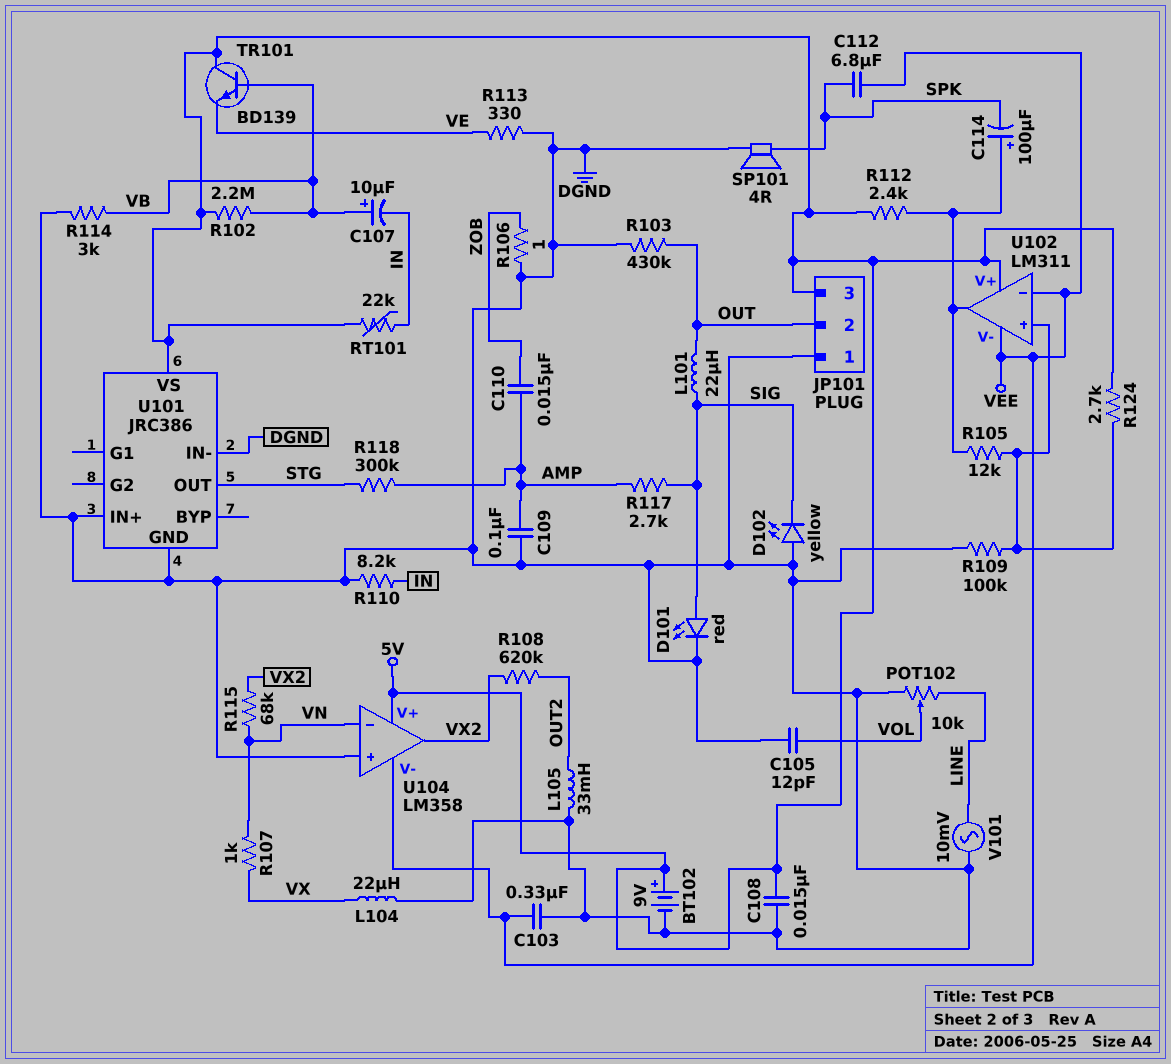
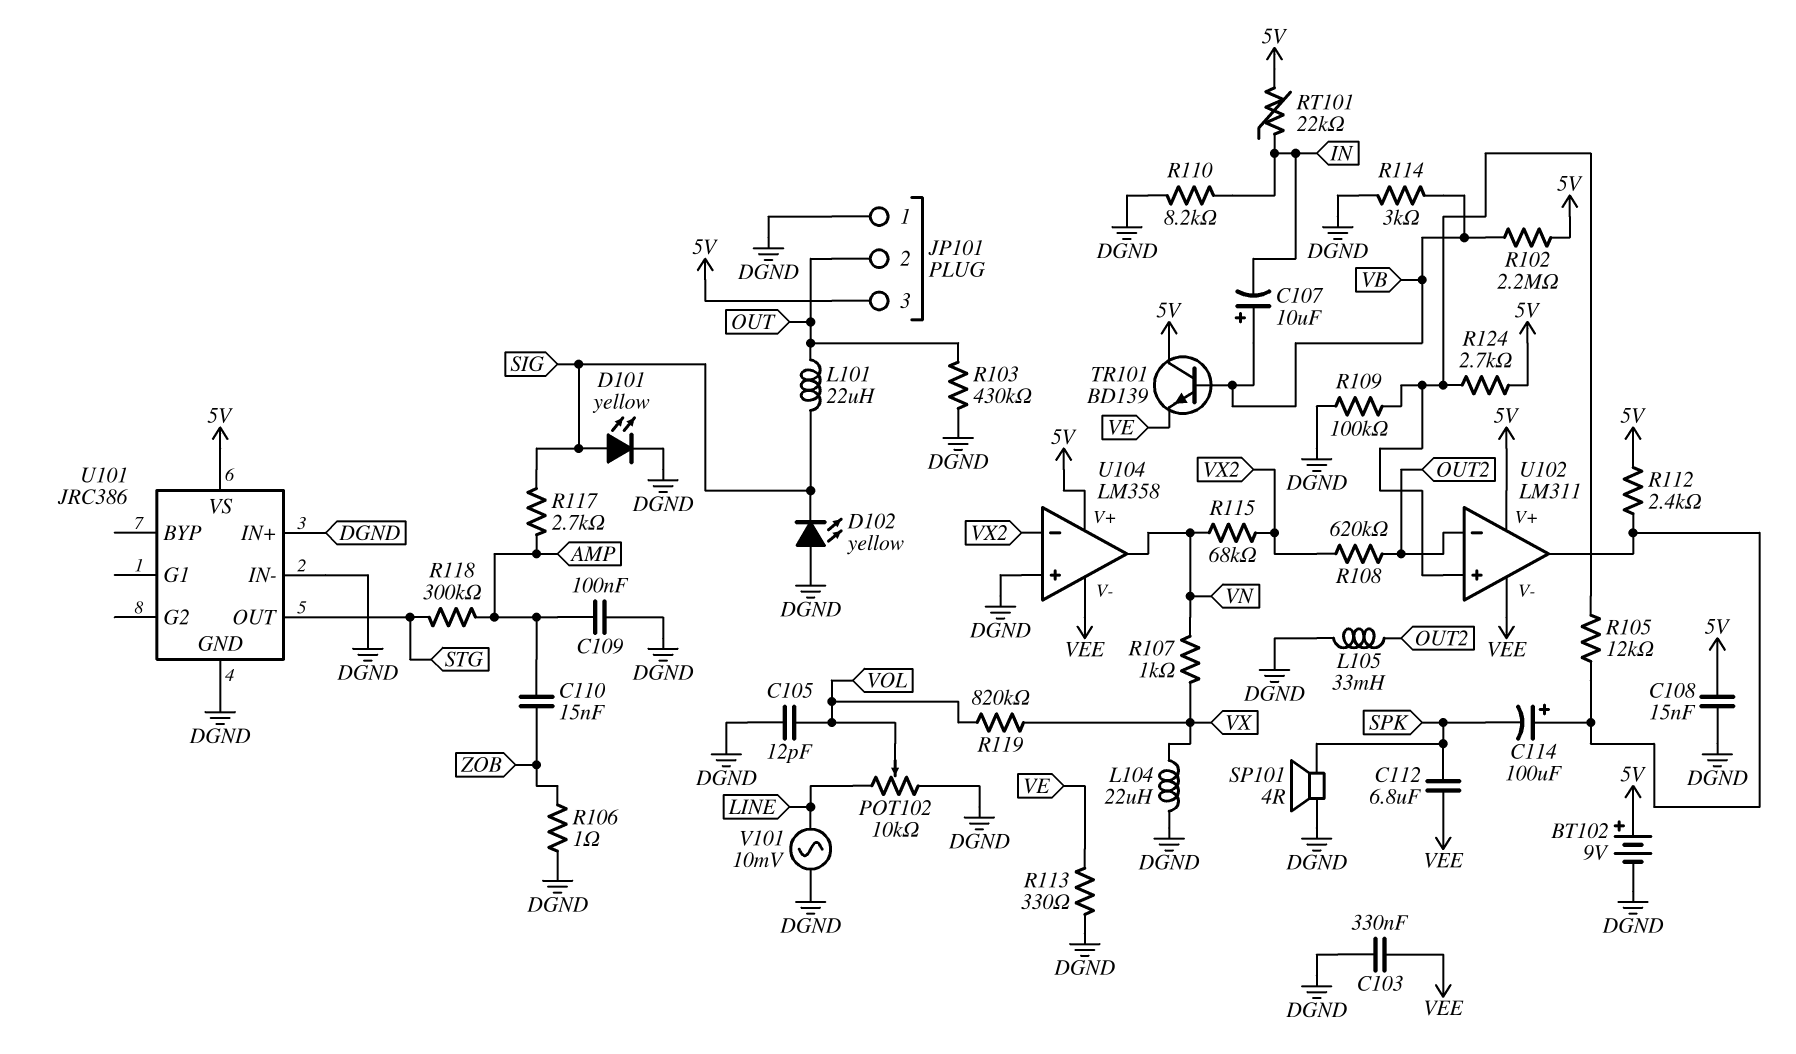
D101: LED red (A SIG, K DGND) -> LED yellow (A SIG, K DGND)
R119: none -> 820k (VOL, VX)
U102 pin in-: VEE -> OUT2
U104 pin in-: VN -> VX2
U104 pin out: VX2 -> VN

